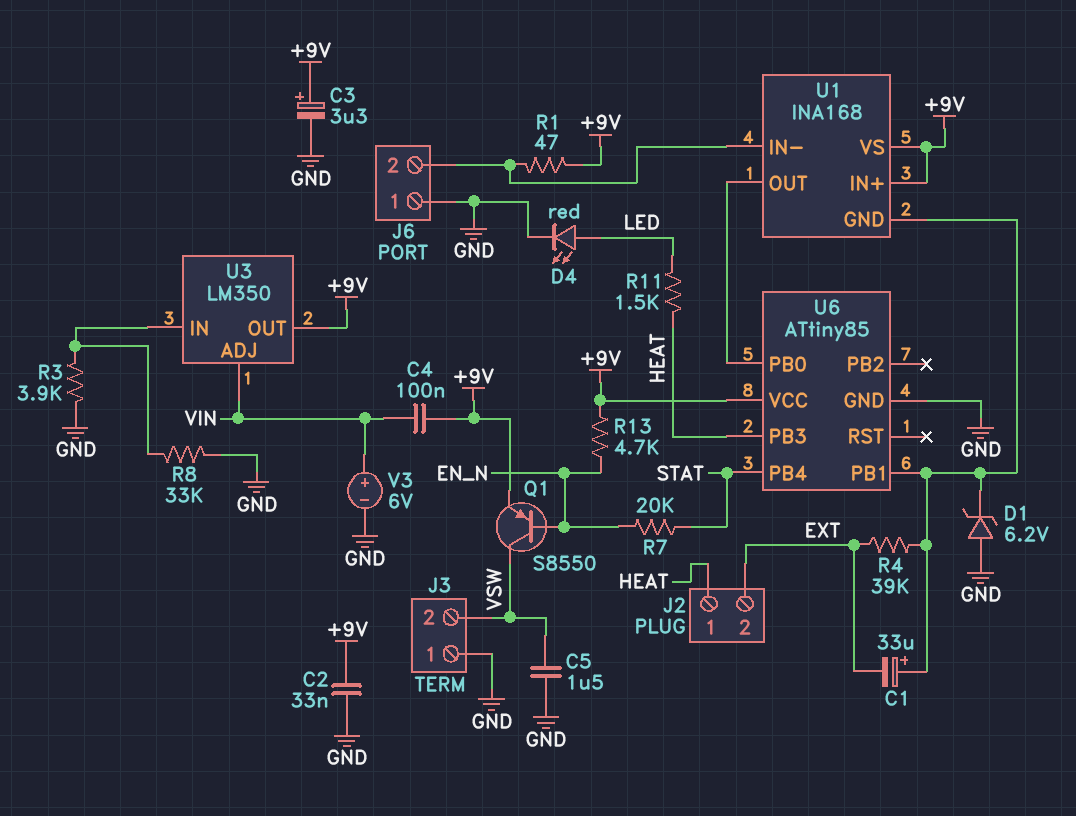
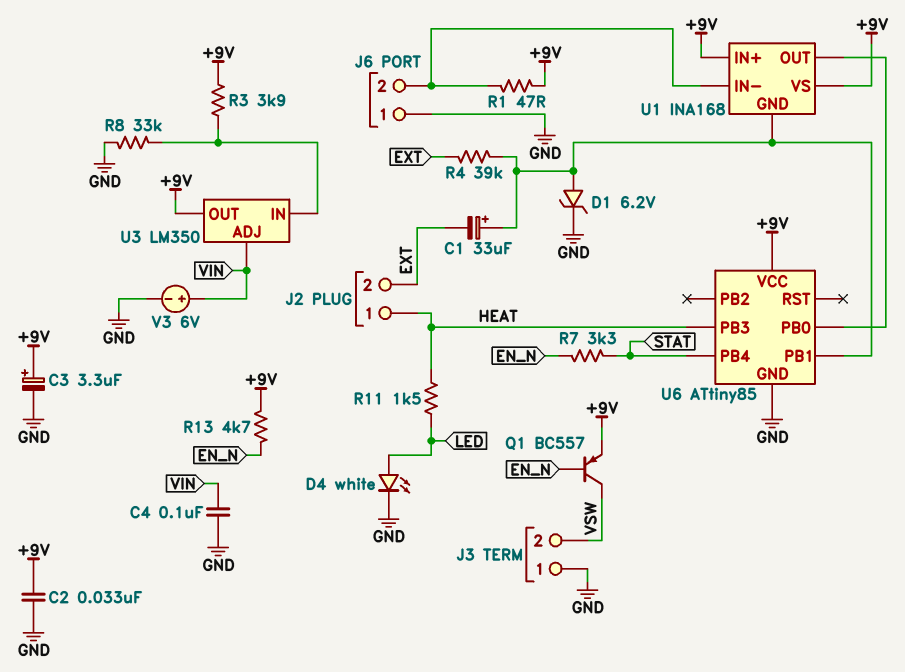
C4: 100nF (+9V, VIN) -> 100nF (GND, VIN)
C5: 1.5uF (GND, VSW) -> none
D1: zener 6.2V (A GND, K U1/GND) -> zener 6.2V (A U1/GND, K GND)
D4: LED red (A LED, K GND) -> LED white (A LED, K GND)
Q1: PNP S8550 (B EN_N, C VSW, E +9V) -> PNP BC557 (B EN_N, C VSW, E +9V)
R3: 3.9k (GND, U3/IN) -> 3.9k (+9V, U3/IN)
R7: 20k (EN_N, STAT) -> 3.3k (EN_N, STAT)

